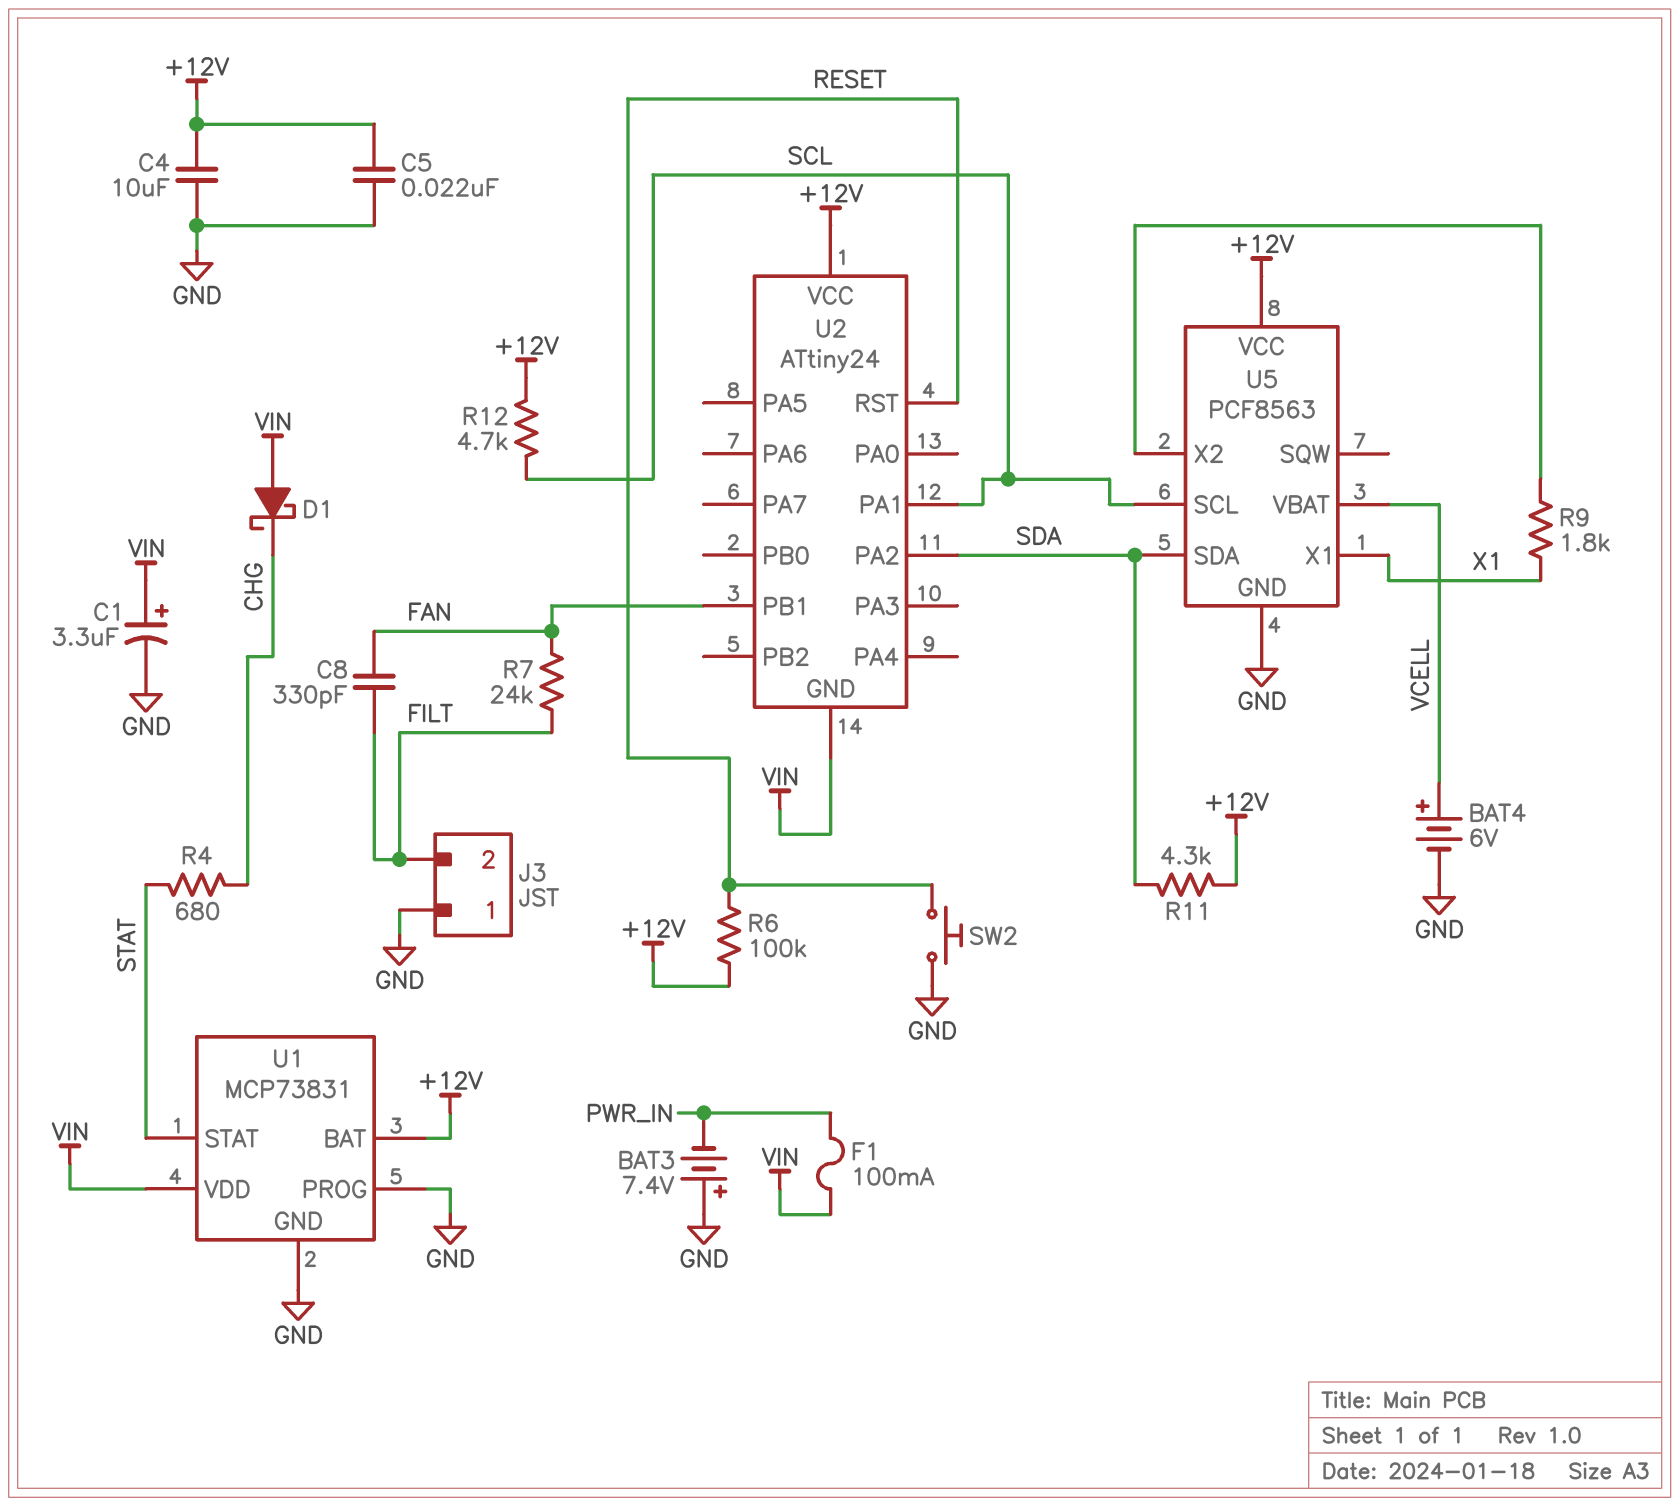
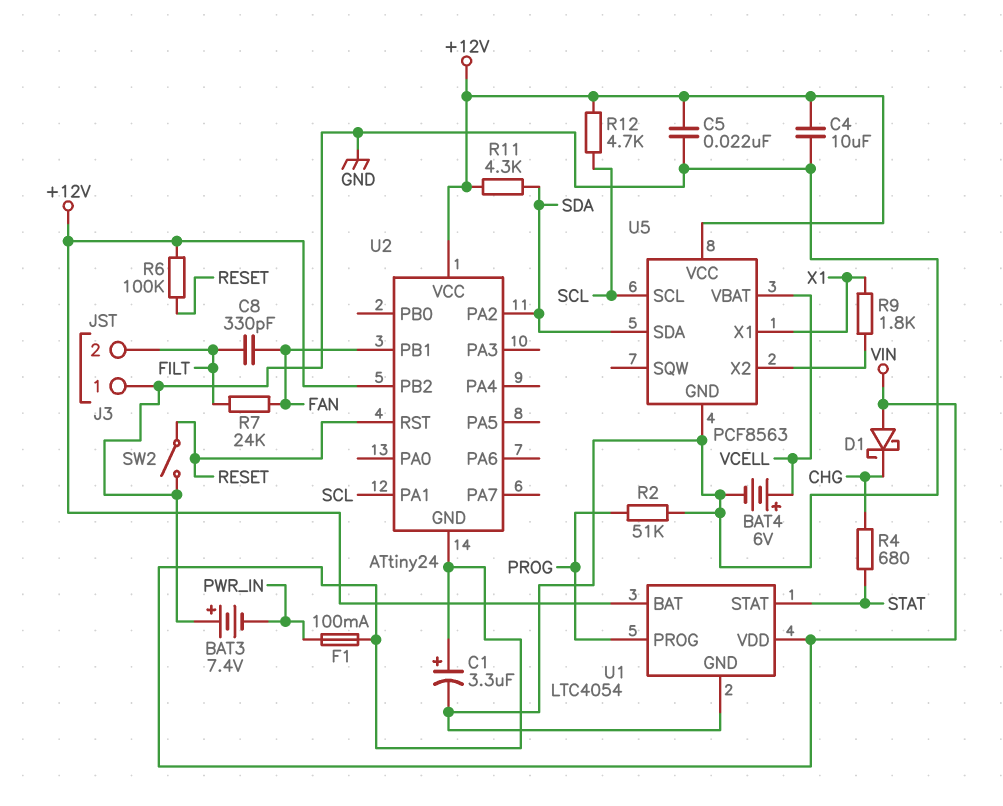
R2: none -> 51k (GND, PROG)
SW2: button (GND, RESET) -> switch (GND, RESET)
U1: MCP73831 -> LTC4054
U1 pin PROG: GND -> PROG
U2 pin PB2: none -> +12V

